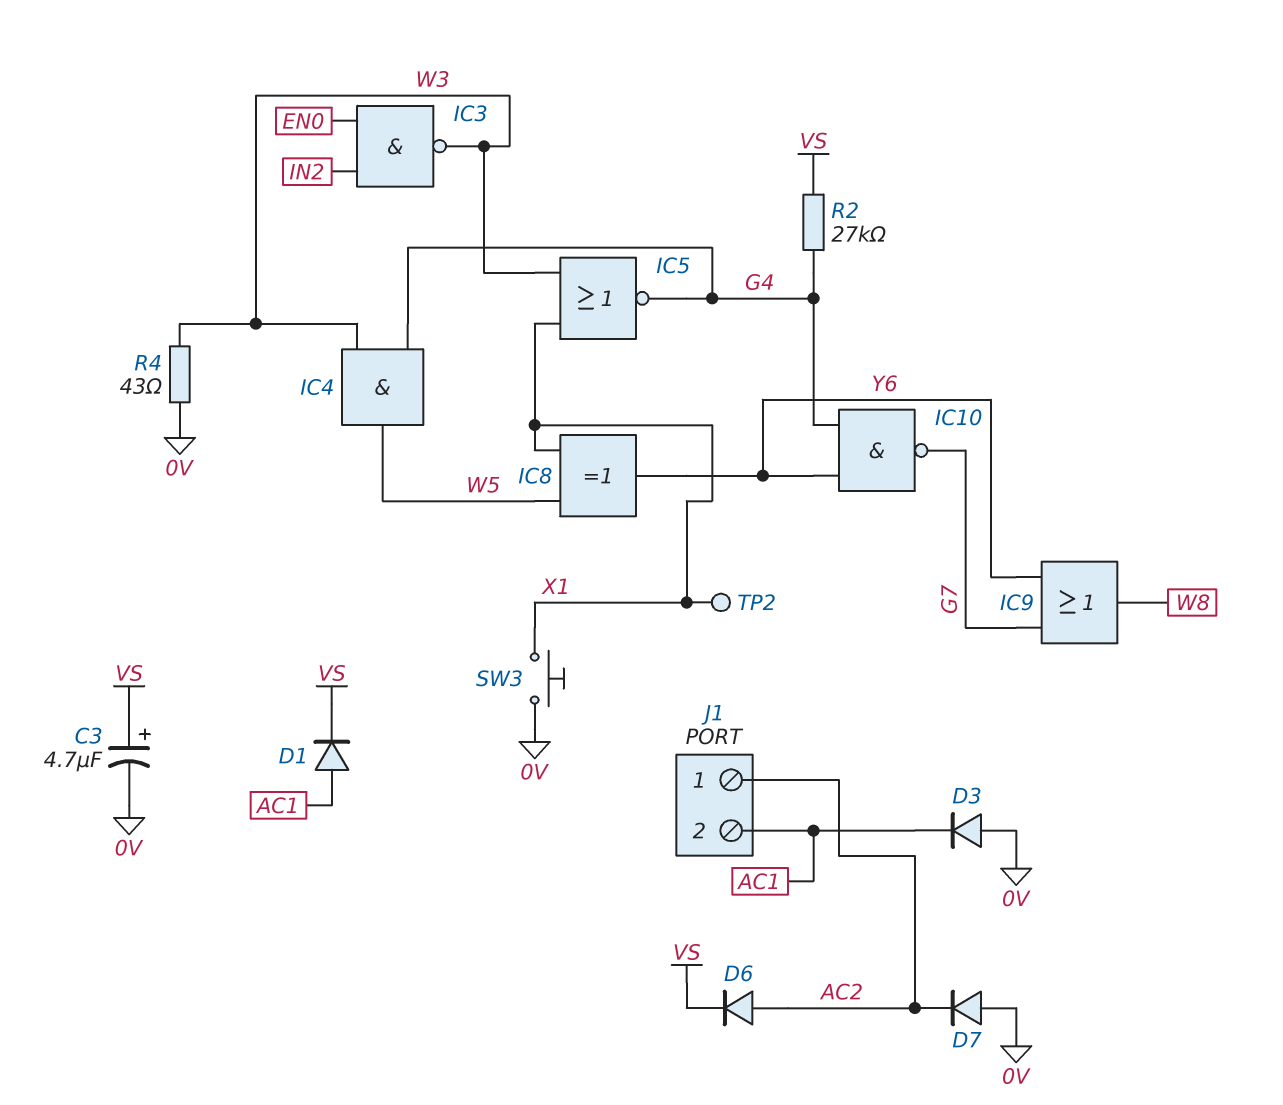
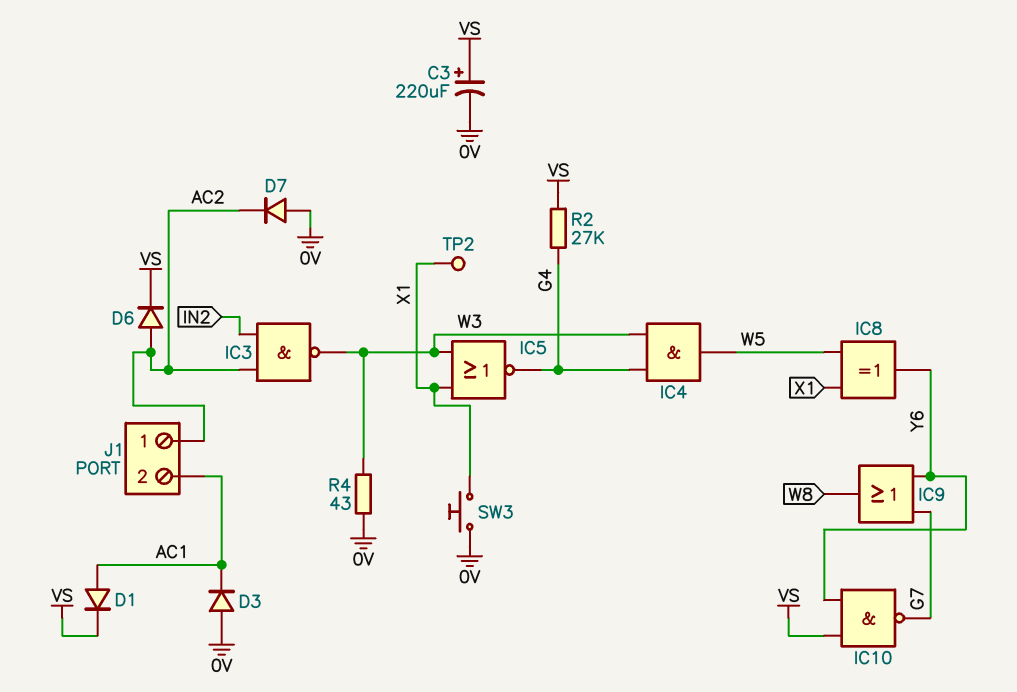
C3: 4.7uF (plus VS, minus 0V) -> 220uF (plus VS, minus 0V)
IC3: NAND (in EN0, in IN2, out W3) -> NAND (in AC2, in IN2, out W3)
IC10: NAND (in G4, in Y6, out G7) -> NAND (in VS, in Y6, out G7)

